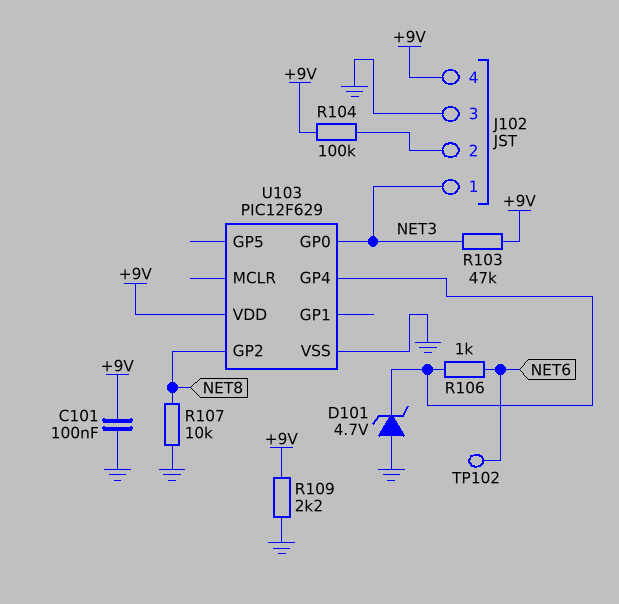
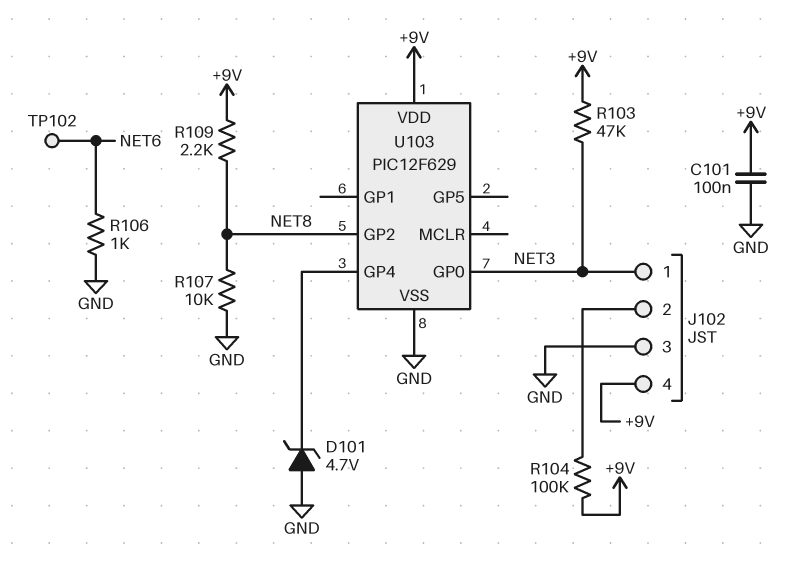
R106: 1k (NET6, U103/GP4) -> 1k (GND, NET6)
R109: 2.2k (+9V, GND) -> 2.2k (+9V, NET8)

